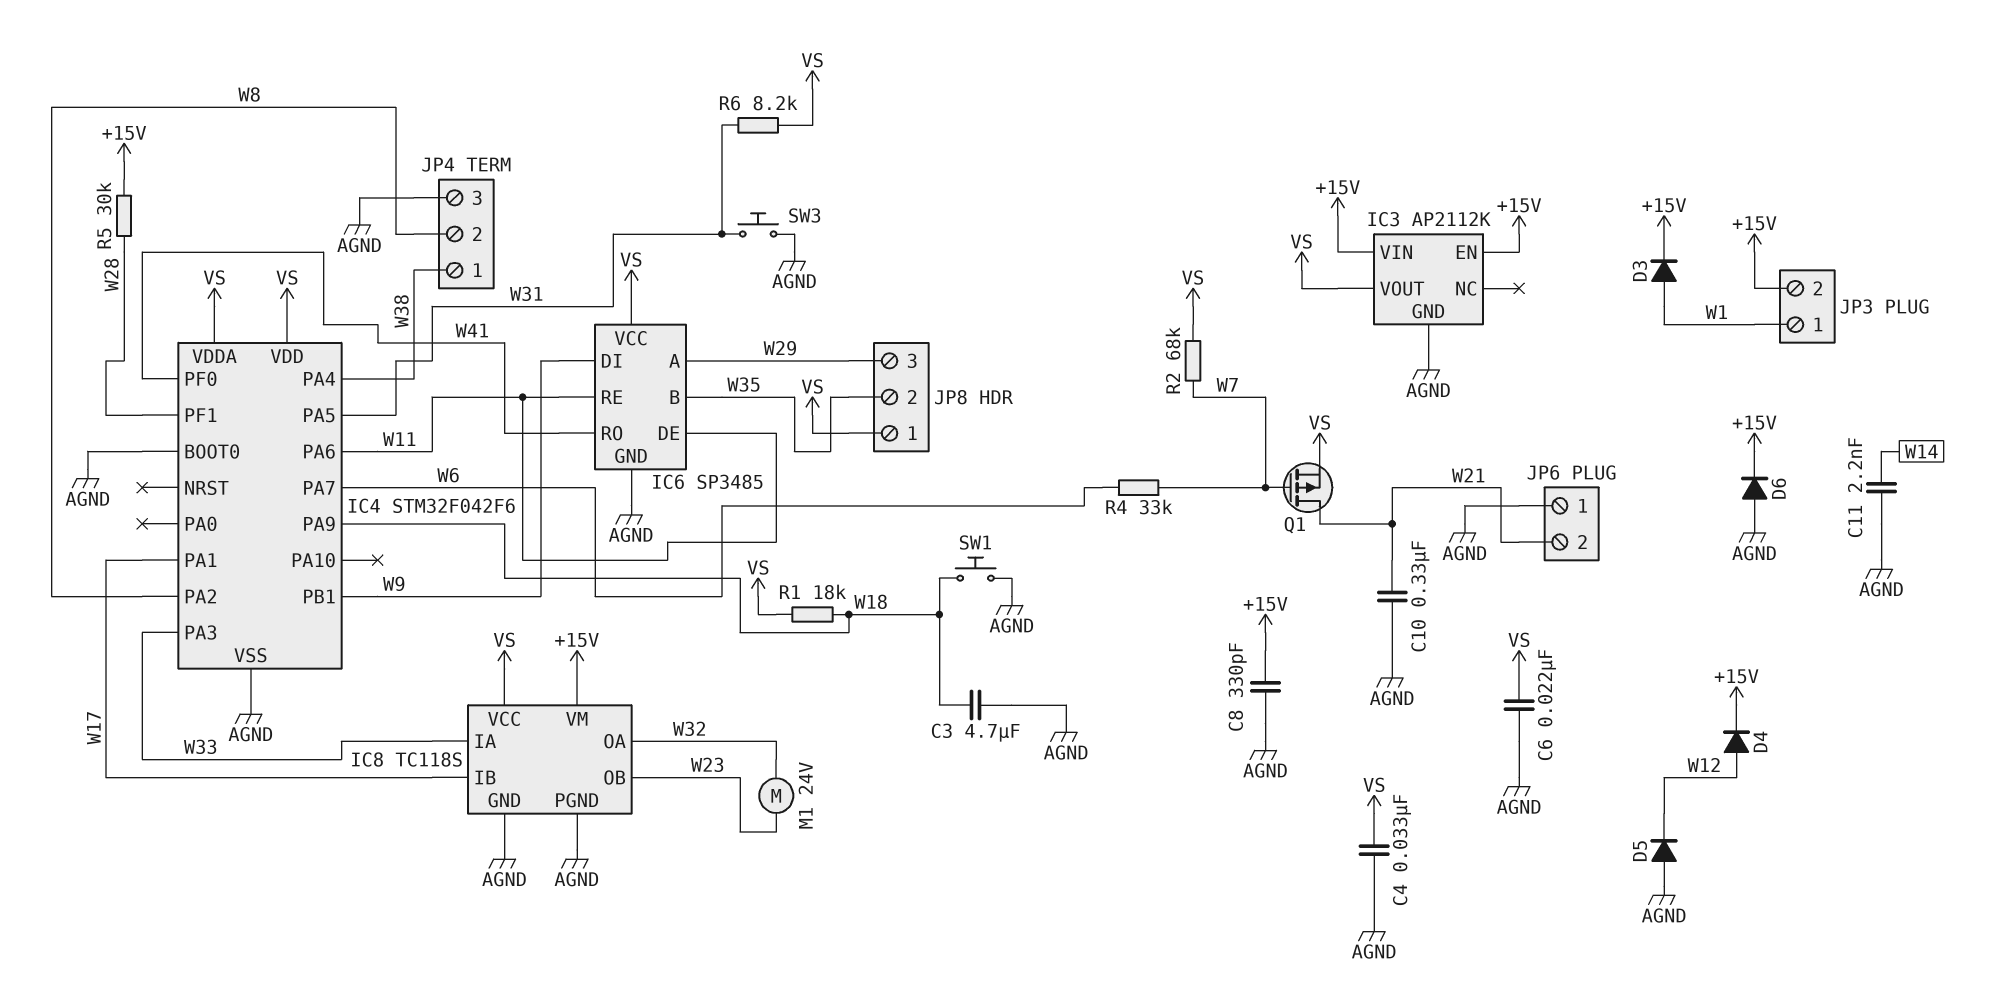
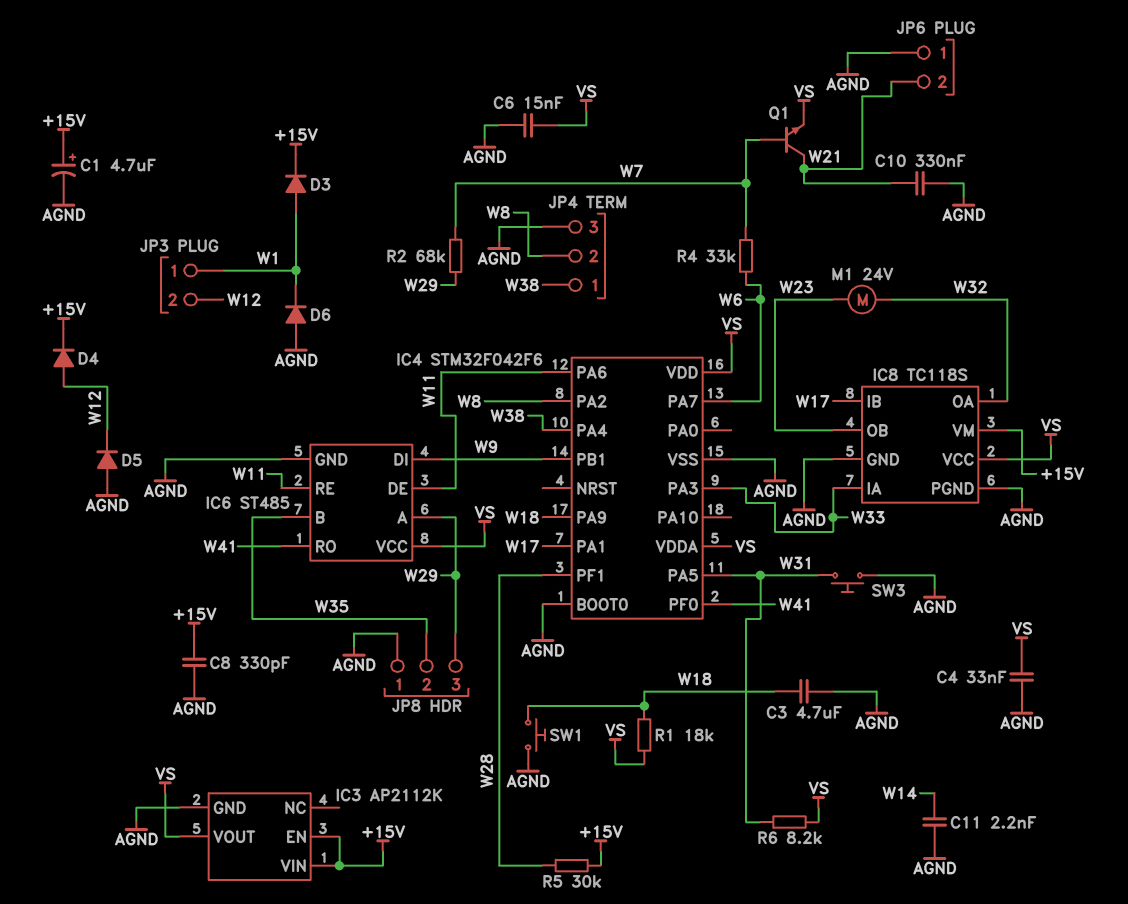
C1: none -> 4.7uF (plus +15V, minus AGND)
C6: 22nF (AGND, VS) -> 15nF (AGND, VS)
D6: diode (A AGND, K +15V) -> diode (A AGND, K W1)
IC6: SP3485 -> ST485
JP3 pin 2: +15V -> W12
JP8 pin 1: VS -> AGND
Q1: PMOS (G W7, D W21, S VS) -> NPN (B W7, C W21, E VS)
R2: 68k (VS, W7) -> 68k (W7, W29)

